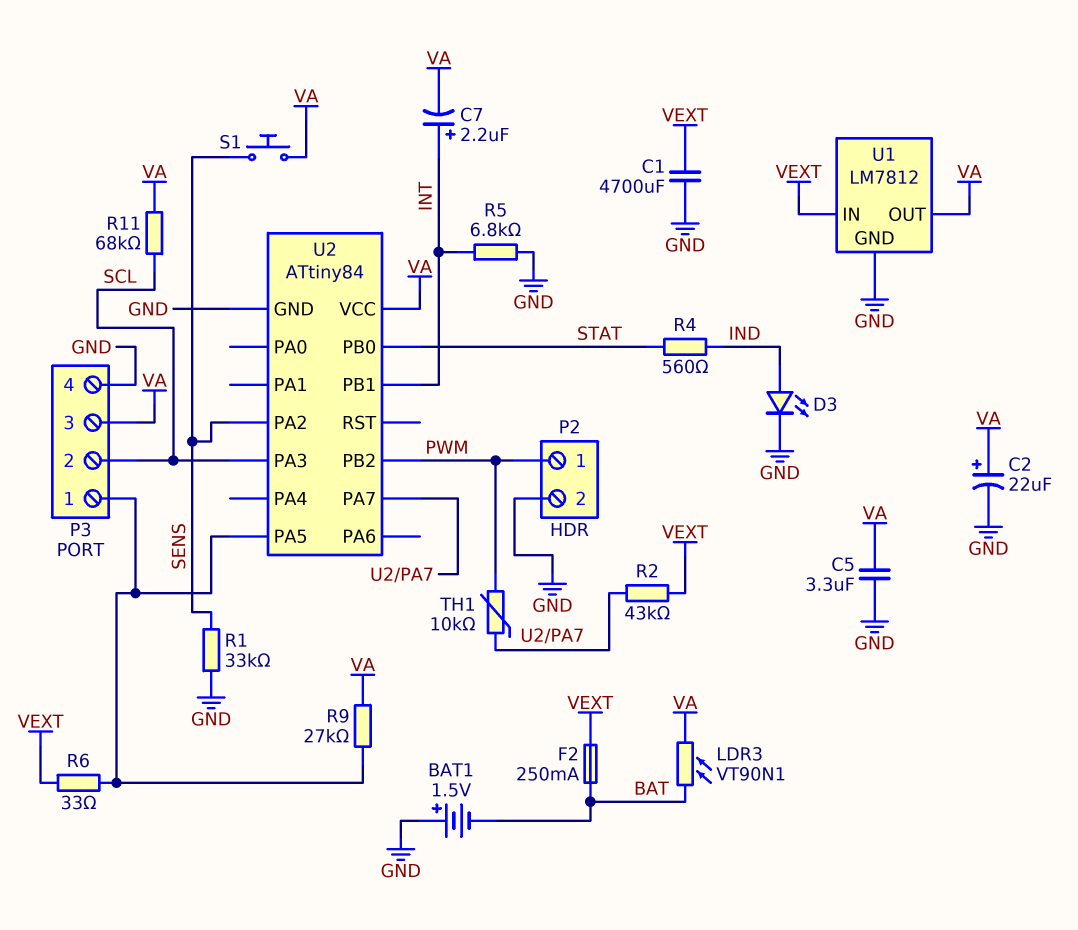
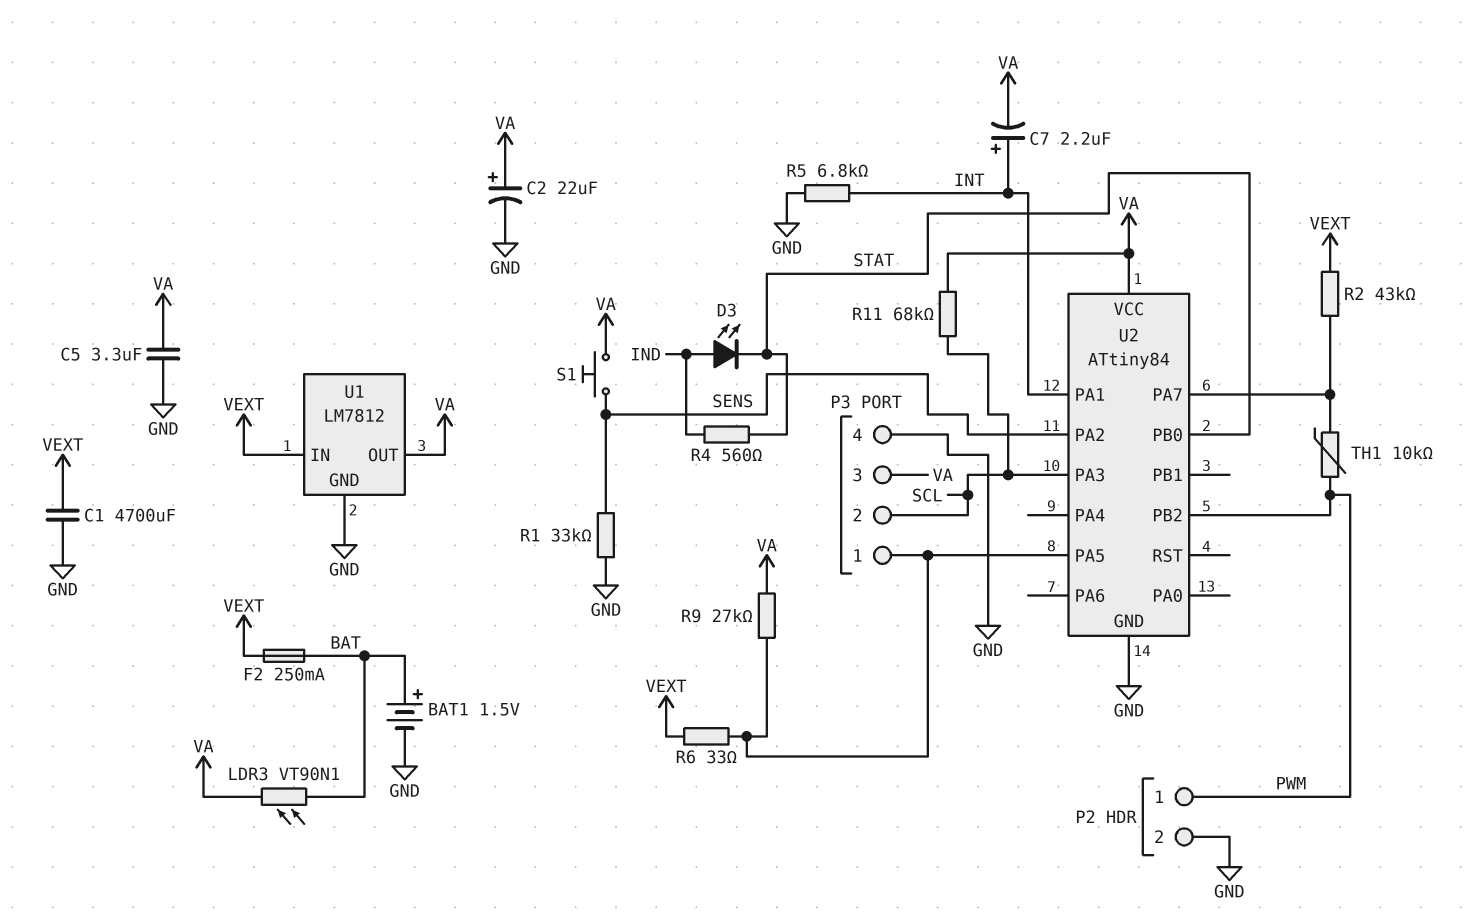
BAT1: 1.5V (plus GND, minus BAT) -> 1.5V (plus BAT, minus GND)
D3: LED (A IND, K GND) -> LED (A IND, K STAT)
U2 pin PA1: none -> INT
U2 pin PB1: INT -> none

